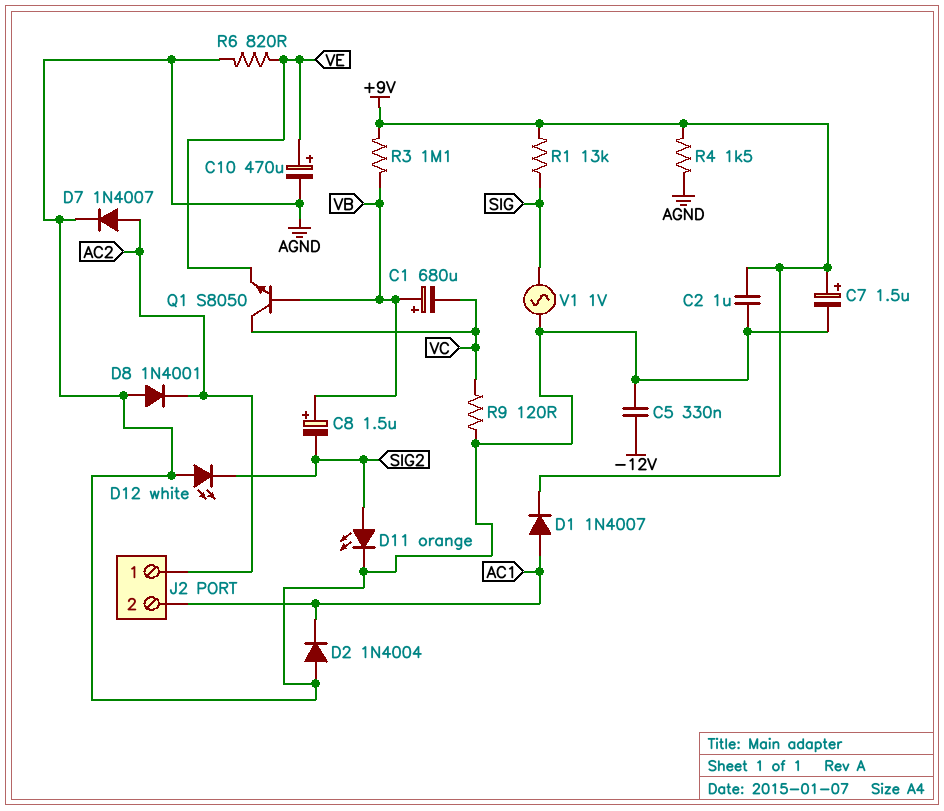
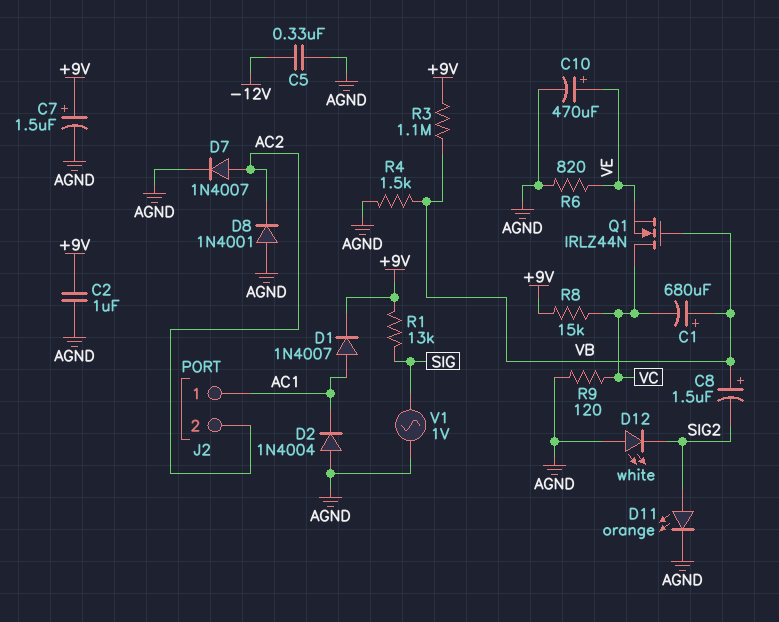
J2 pin 1: AC2 -> AC1
J2 pin 2: AC1 -> AC2
Q1: NPN S8050 (B VB, C VC, E VE) -> NMOS IRLZ44N (G VB, D VC, S VE)
R4: 1.5k (+9V, AGND) -> 1.5k (AGND, VB)
R8: none -> 15k (+9V, VC)

